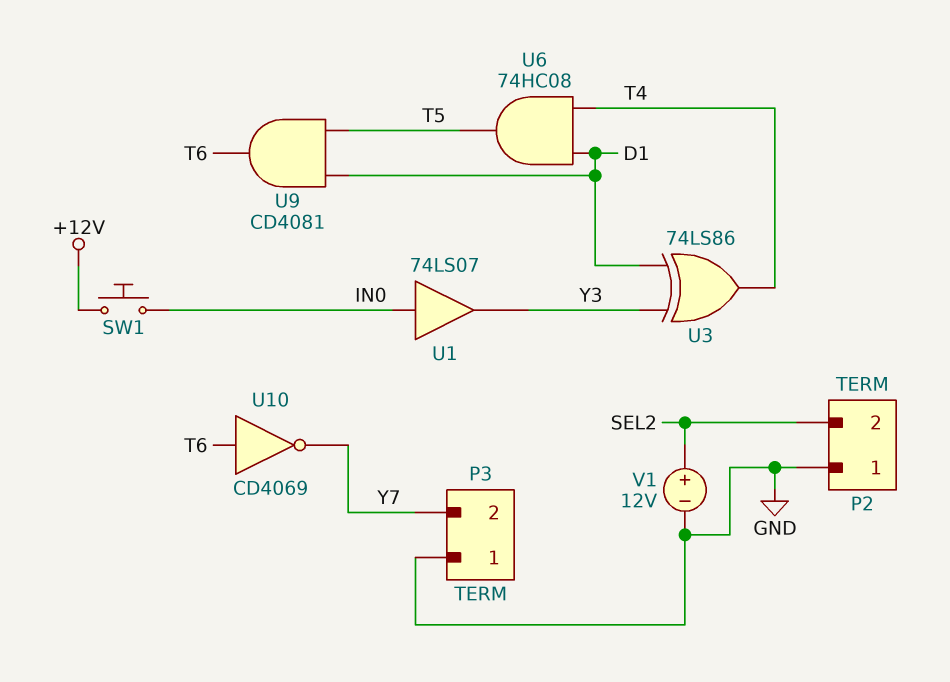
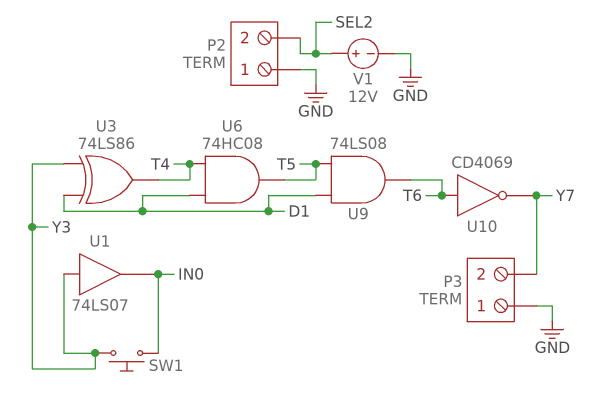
SW1: button (+12V, IN0) -> button (IN0, Y3)
U1: buffer 74LS07 (in IN0, out Y3) -> buffer 74LS07 (in Y3, out IN0)
U9: AND CD4081 (in D1, in T5, out T6) -> AND 74LS08 (in D1, in T5, out T6)

